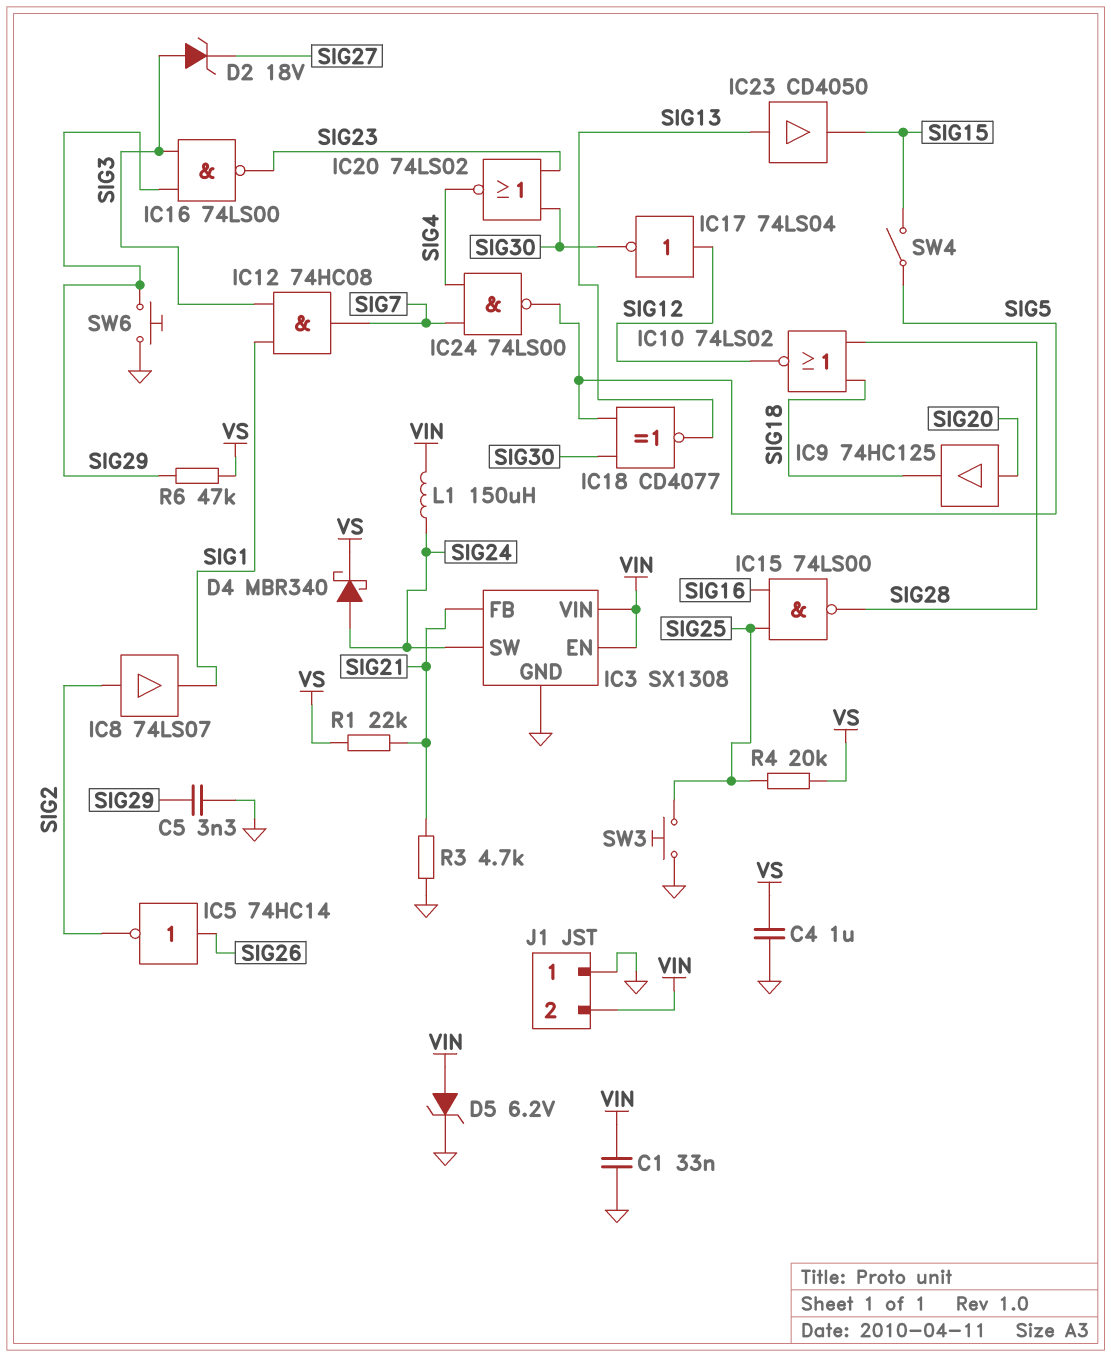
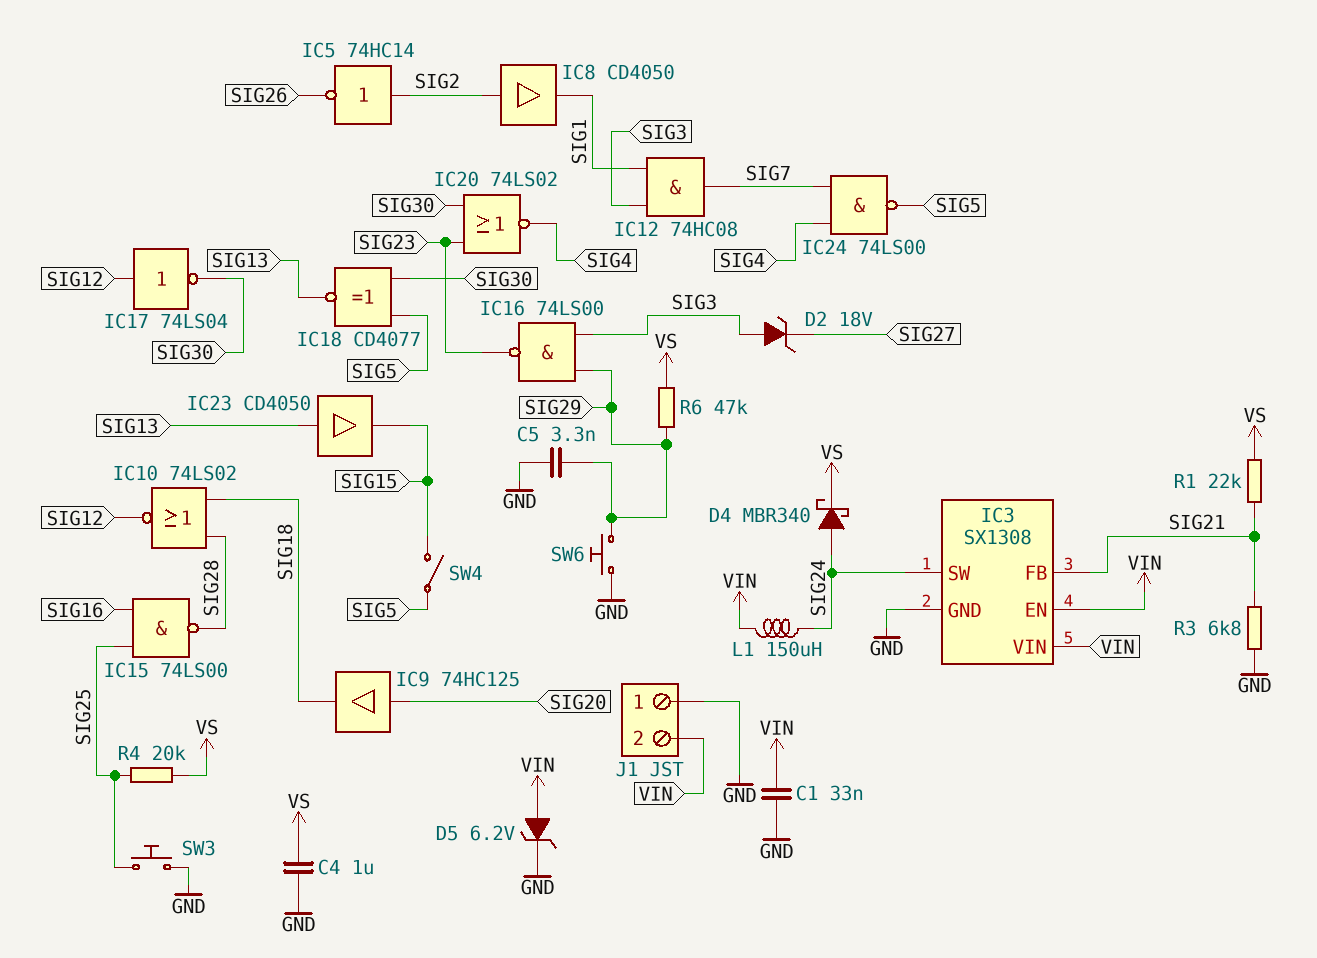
IC5: NOT 74HC14 (in SIG26, out SIG2) -> NOT 74HC14 (in SIG2, out SIG26)
IC8: buffer 74LS07 (in SIG2, out SIG1) -> buffer CD4050 (in SIG2, out SIG1)
R3: 4.7k (GND, SIG21) -> 6.8k (GND, SIG21)

